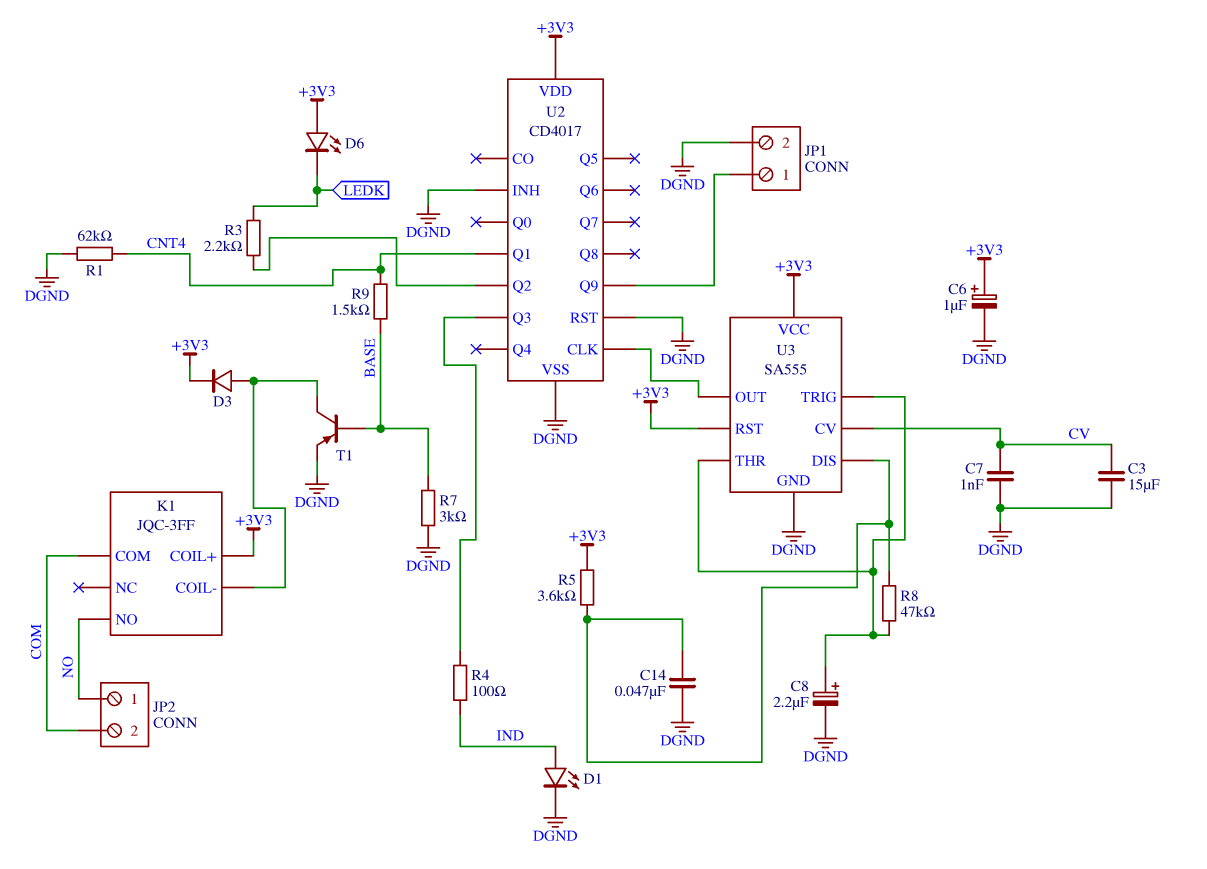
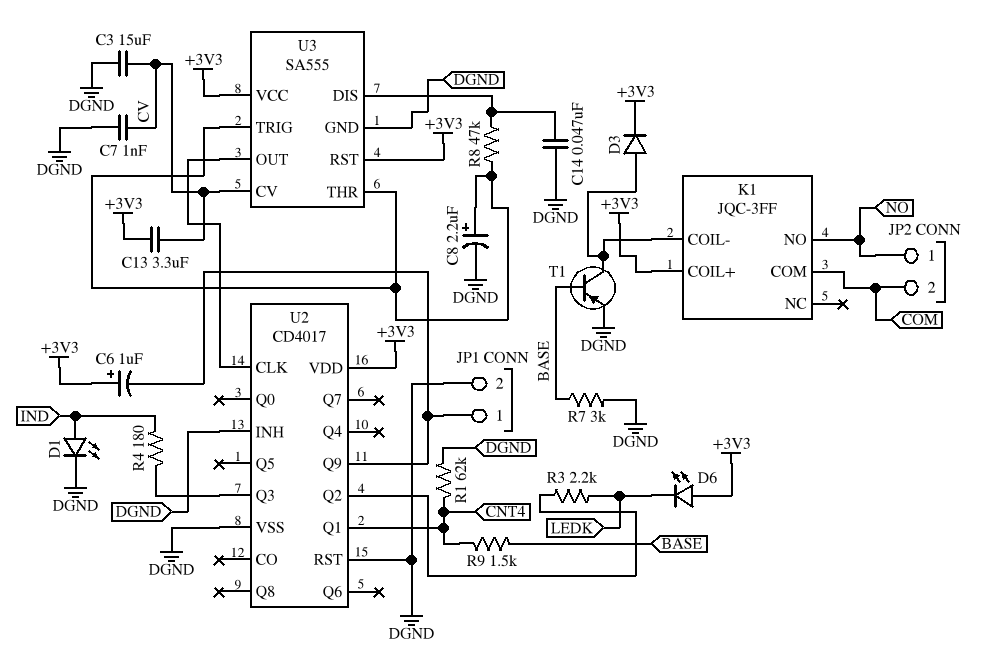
C6: 1uF (plus +3V3, minus DGND) -> 1uF (plus +3V3, minus JP1/1)
C13: none -> 3.3uF (+3V3, CV)
R4: 100 (IND, U2/Q3) -> 180 (IND, U2/Q3)
R5: 3.6k (+3V3, U3/DIS) -> none

